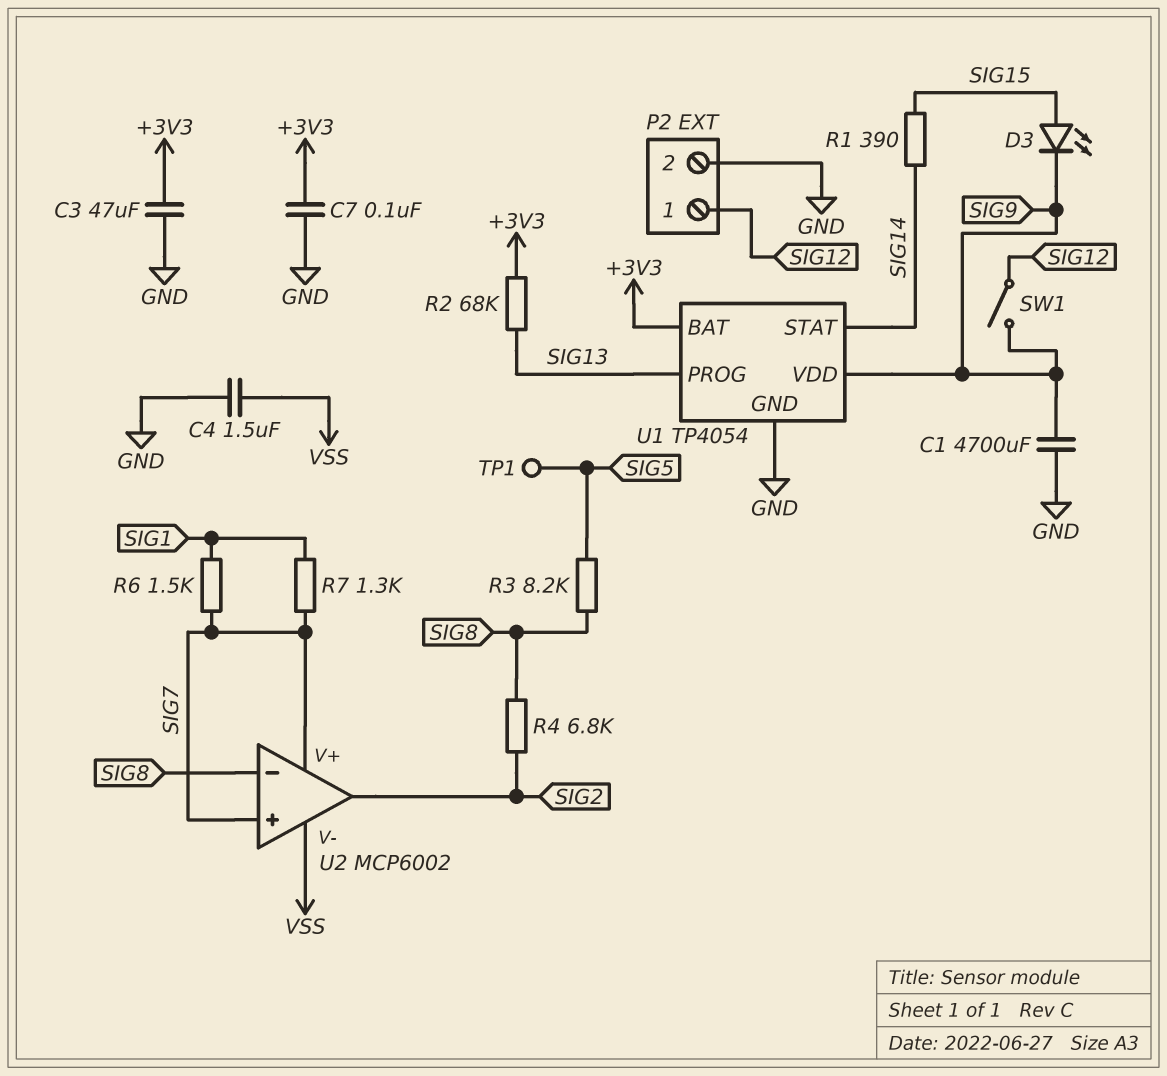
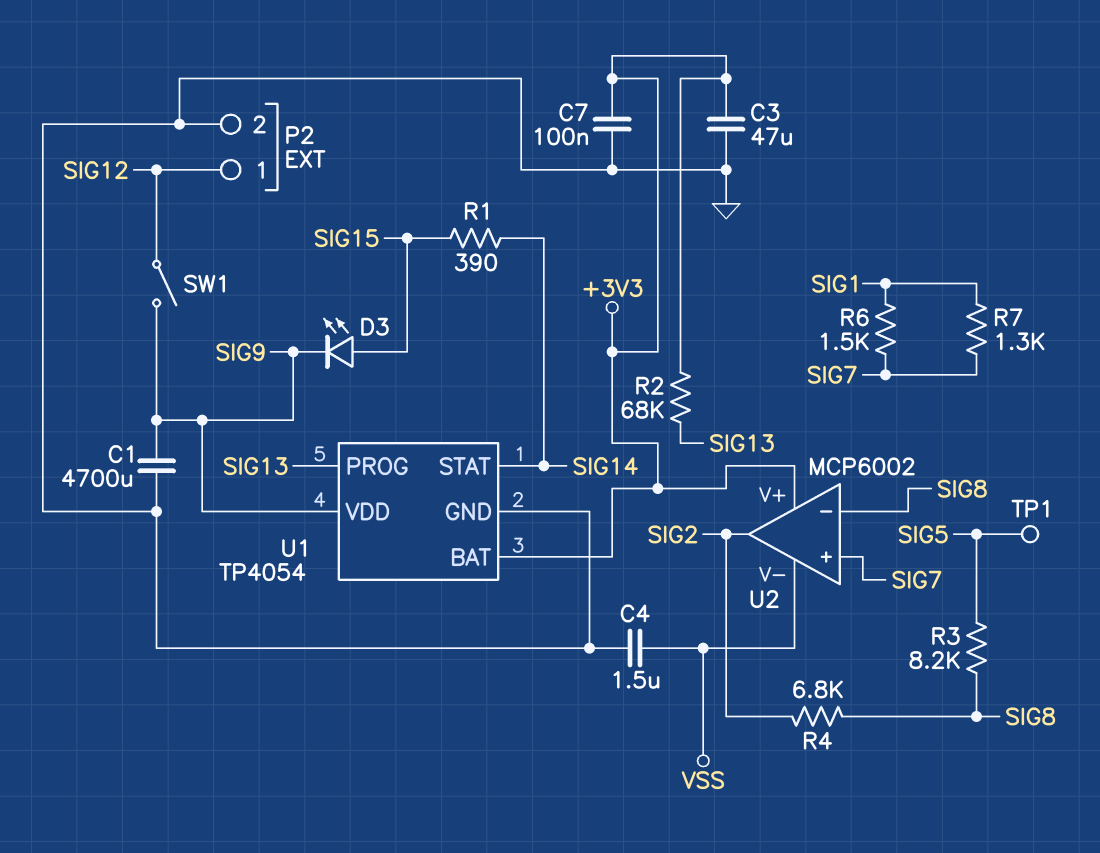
U2 pin V+: SIG7 -> +3V3

